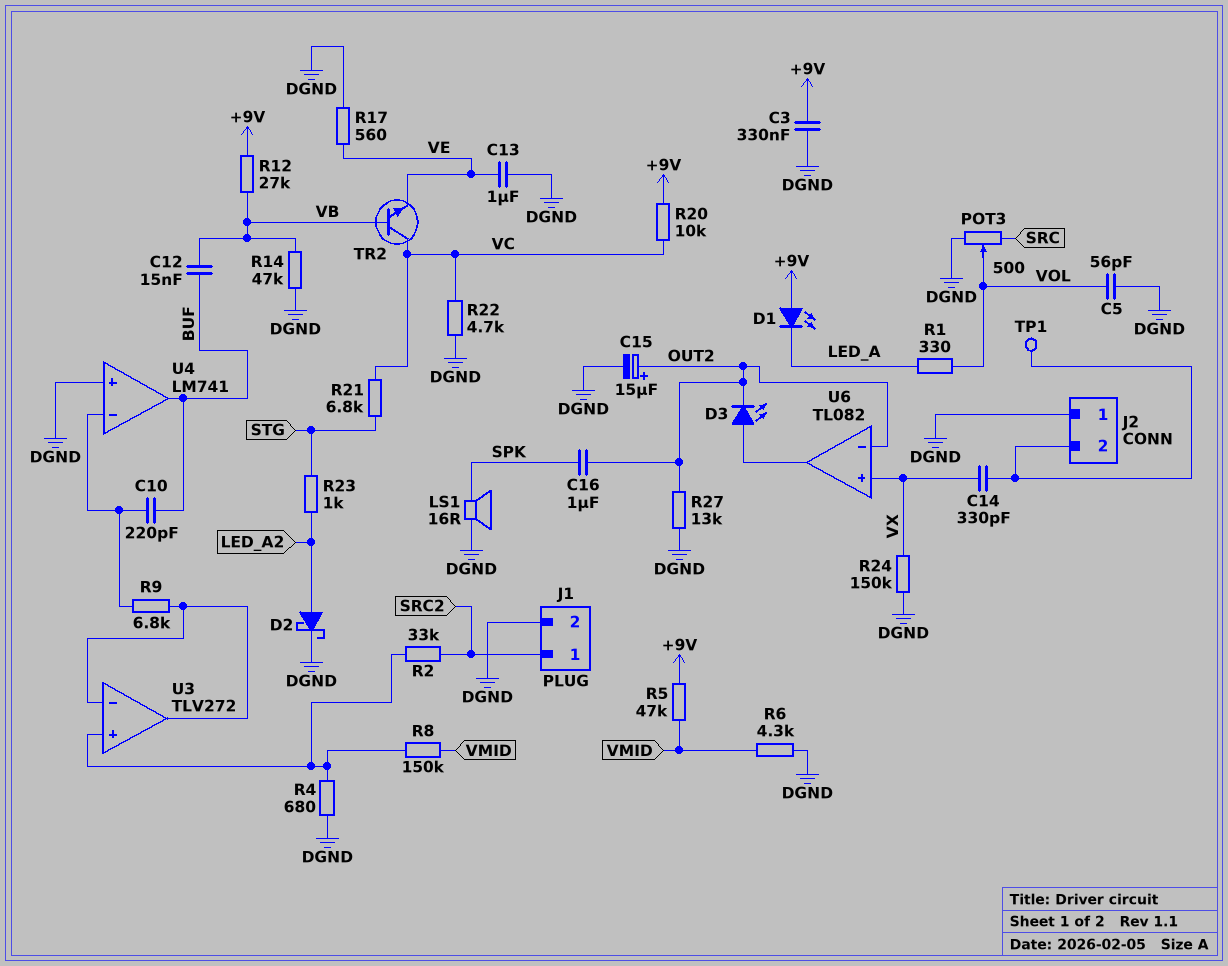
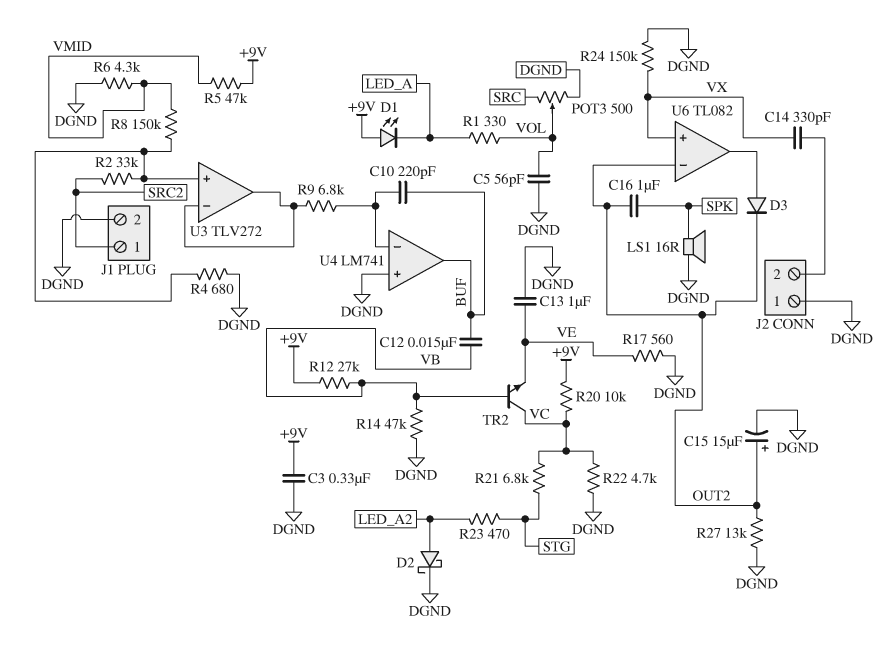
D3: LED (A U6/out, K OUT2) -> diode (A U6/out, K OUT2)
R23: 1k (LED_A2, STG) -> 470 (LED_A2, STG)
TP1: test point (J2/2) -> none

